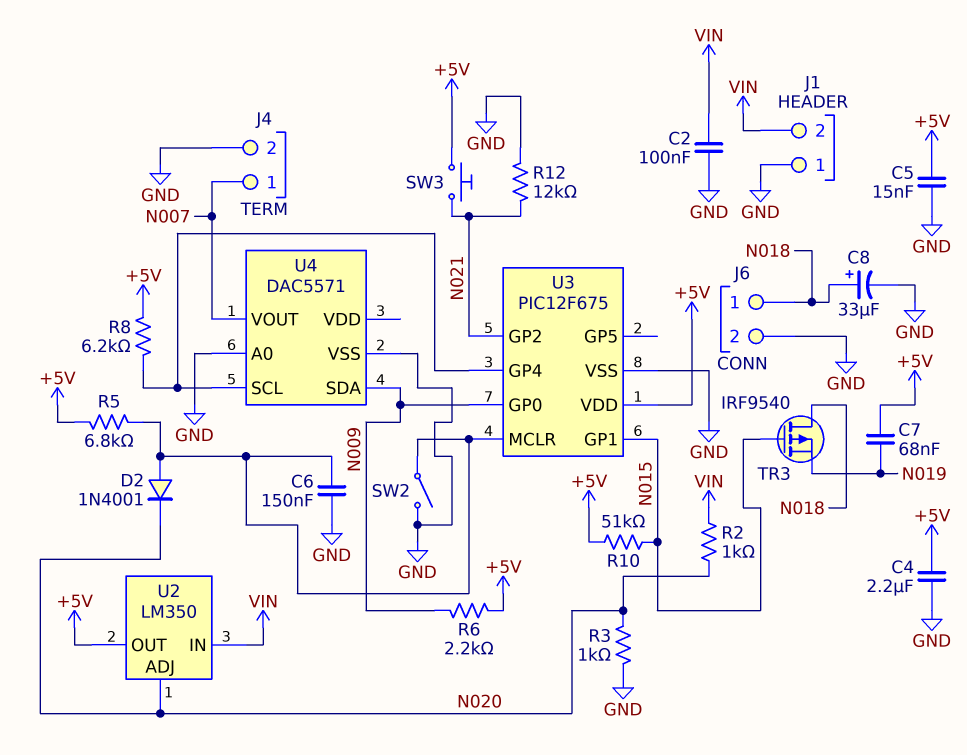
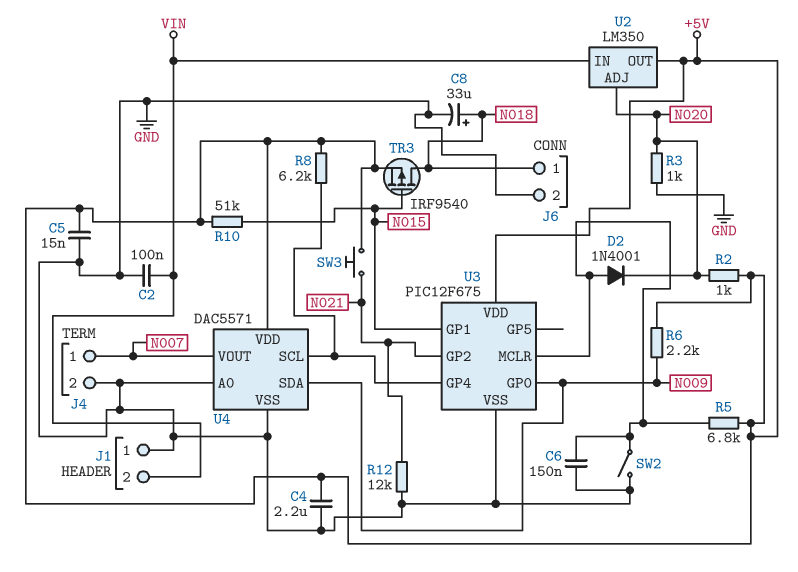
C7: 68nF (+5V, N019) -> none
R2: 1k (N020, VIN) -> 1k (+5V, N020)
TR3: PMOS IRF9540 (G N015, D N018, S N019) -> PMOS IRF9540 (G N015, D N018, S +5V)
U4 pin VDD: none -> +5V

